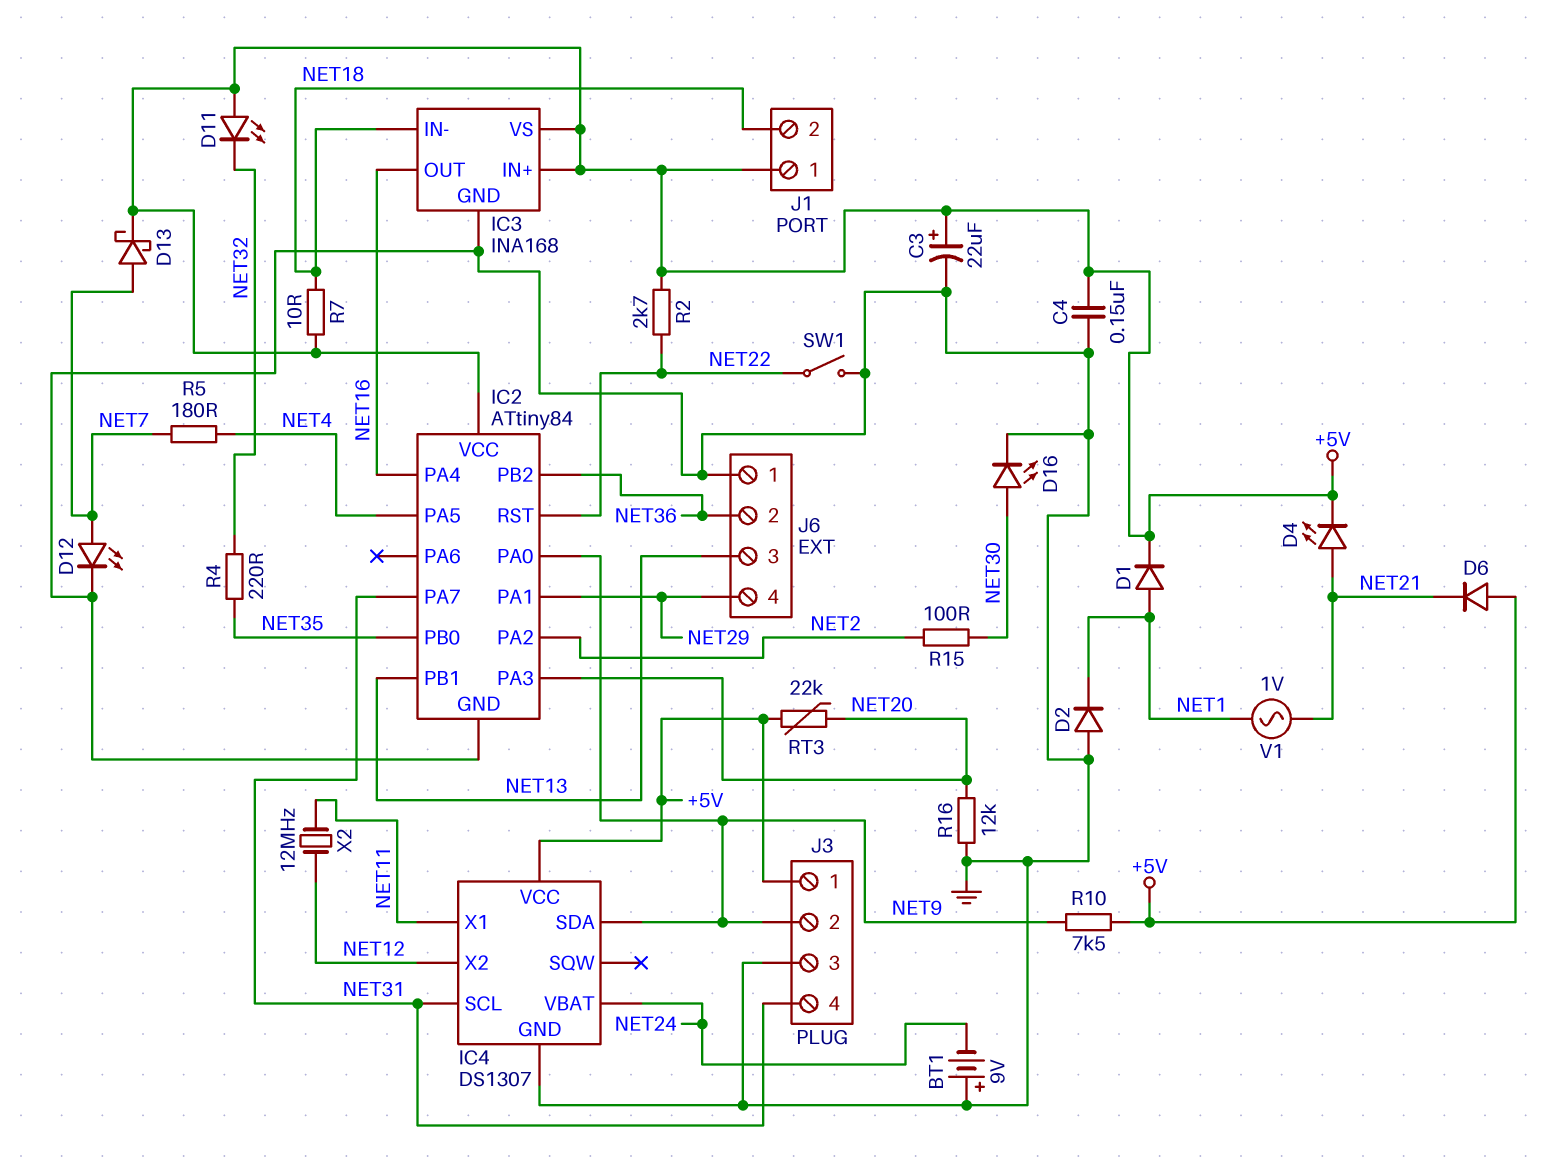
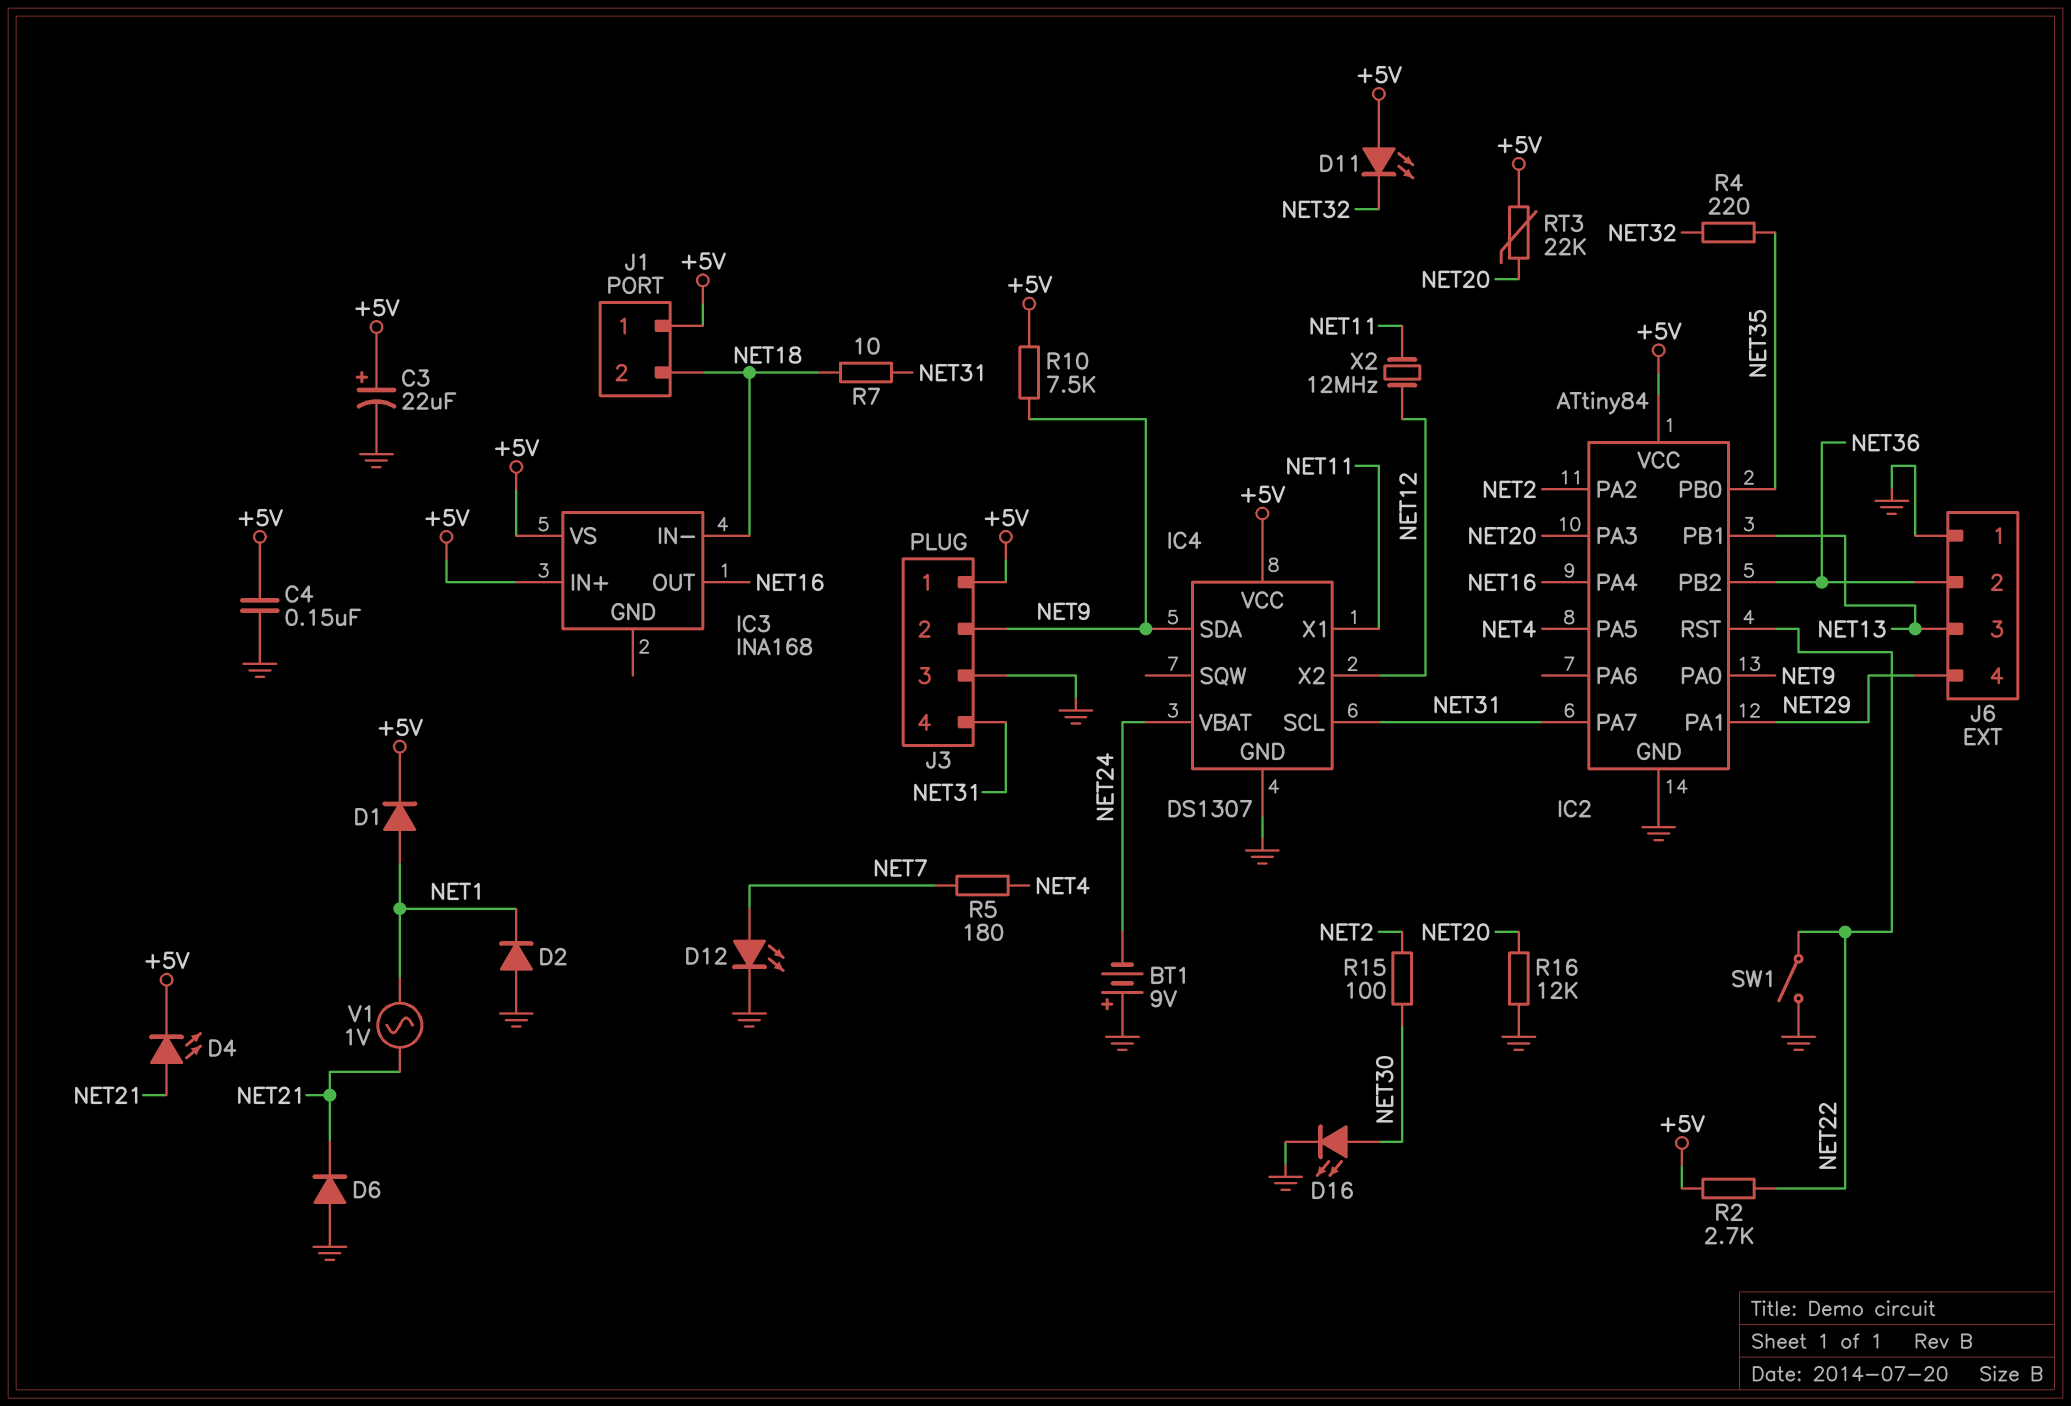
D6: diode (A +5V, K NET21) -> diode (A GND, K NET21)
D13: schottky (A NET7, K +5V) -> none
IC3 pin GND: GND -> none
R7: 10 (+5V, NET18) -> 10 (NET18, NET31)

